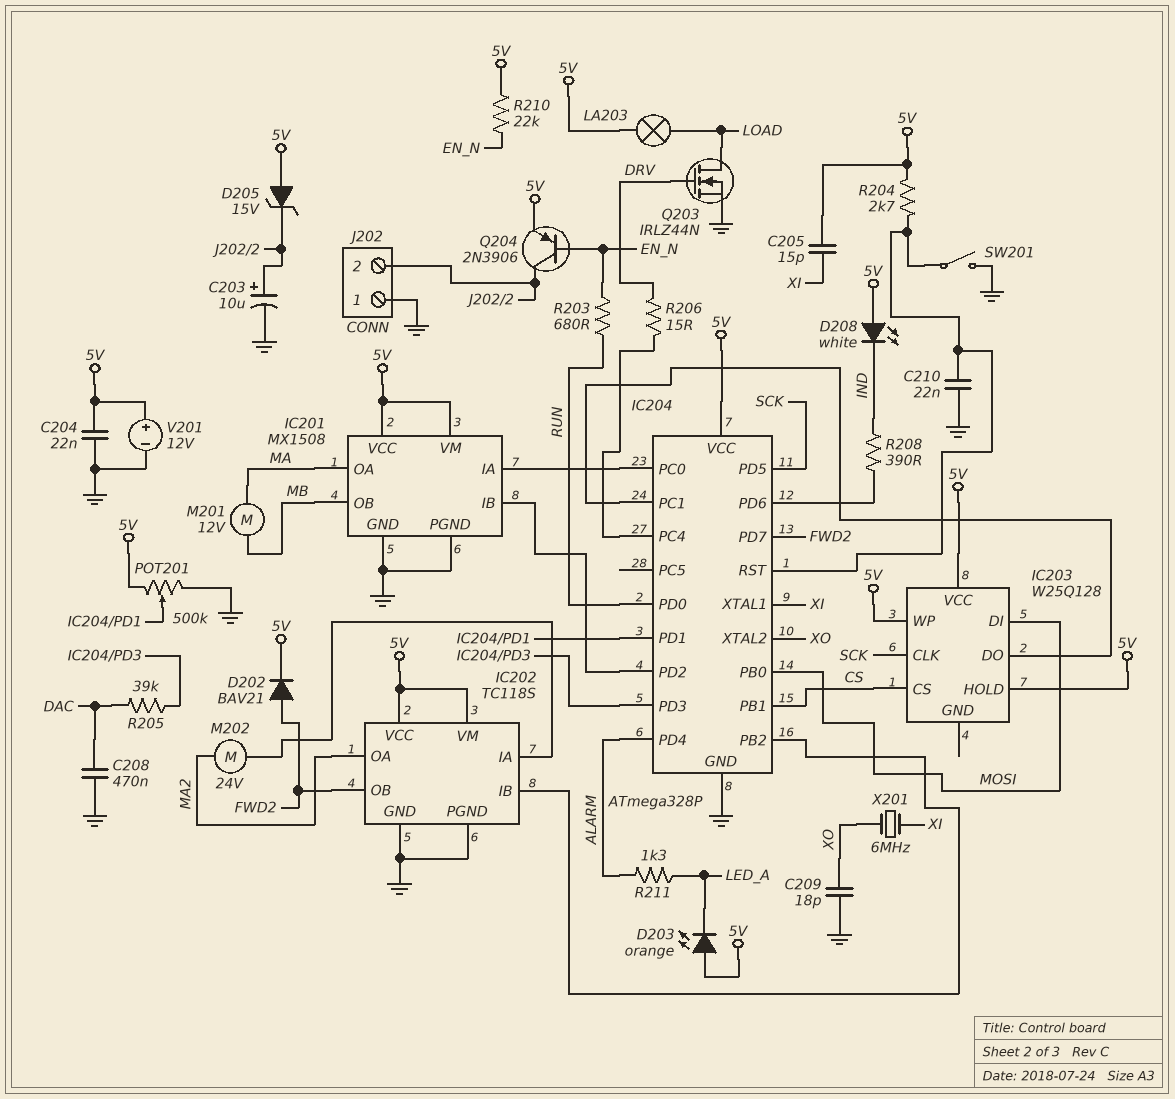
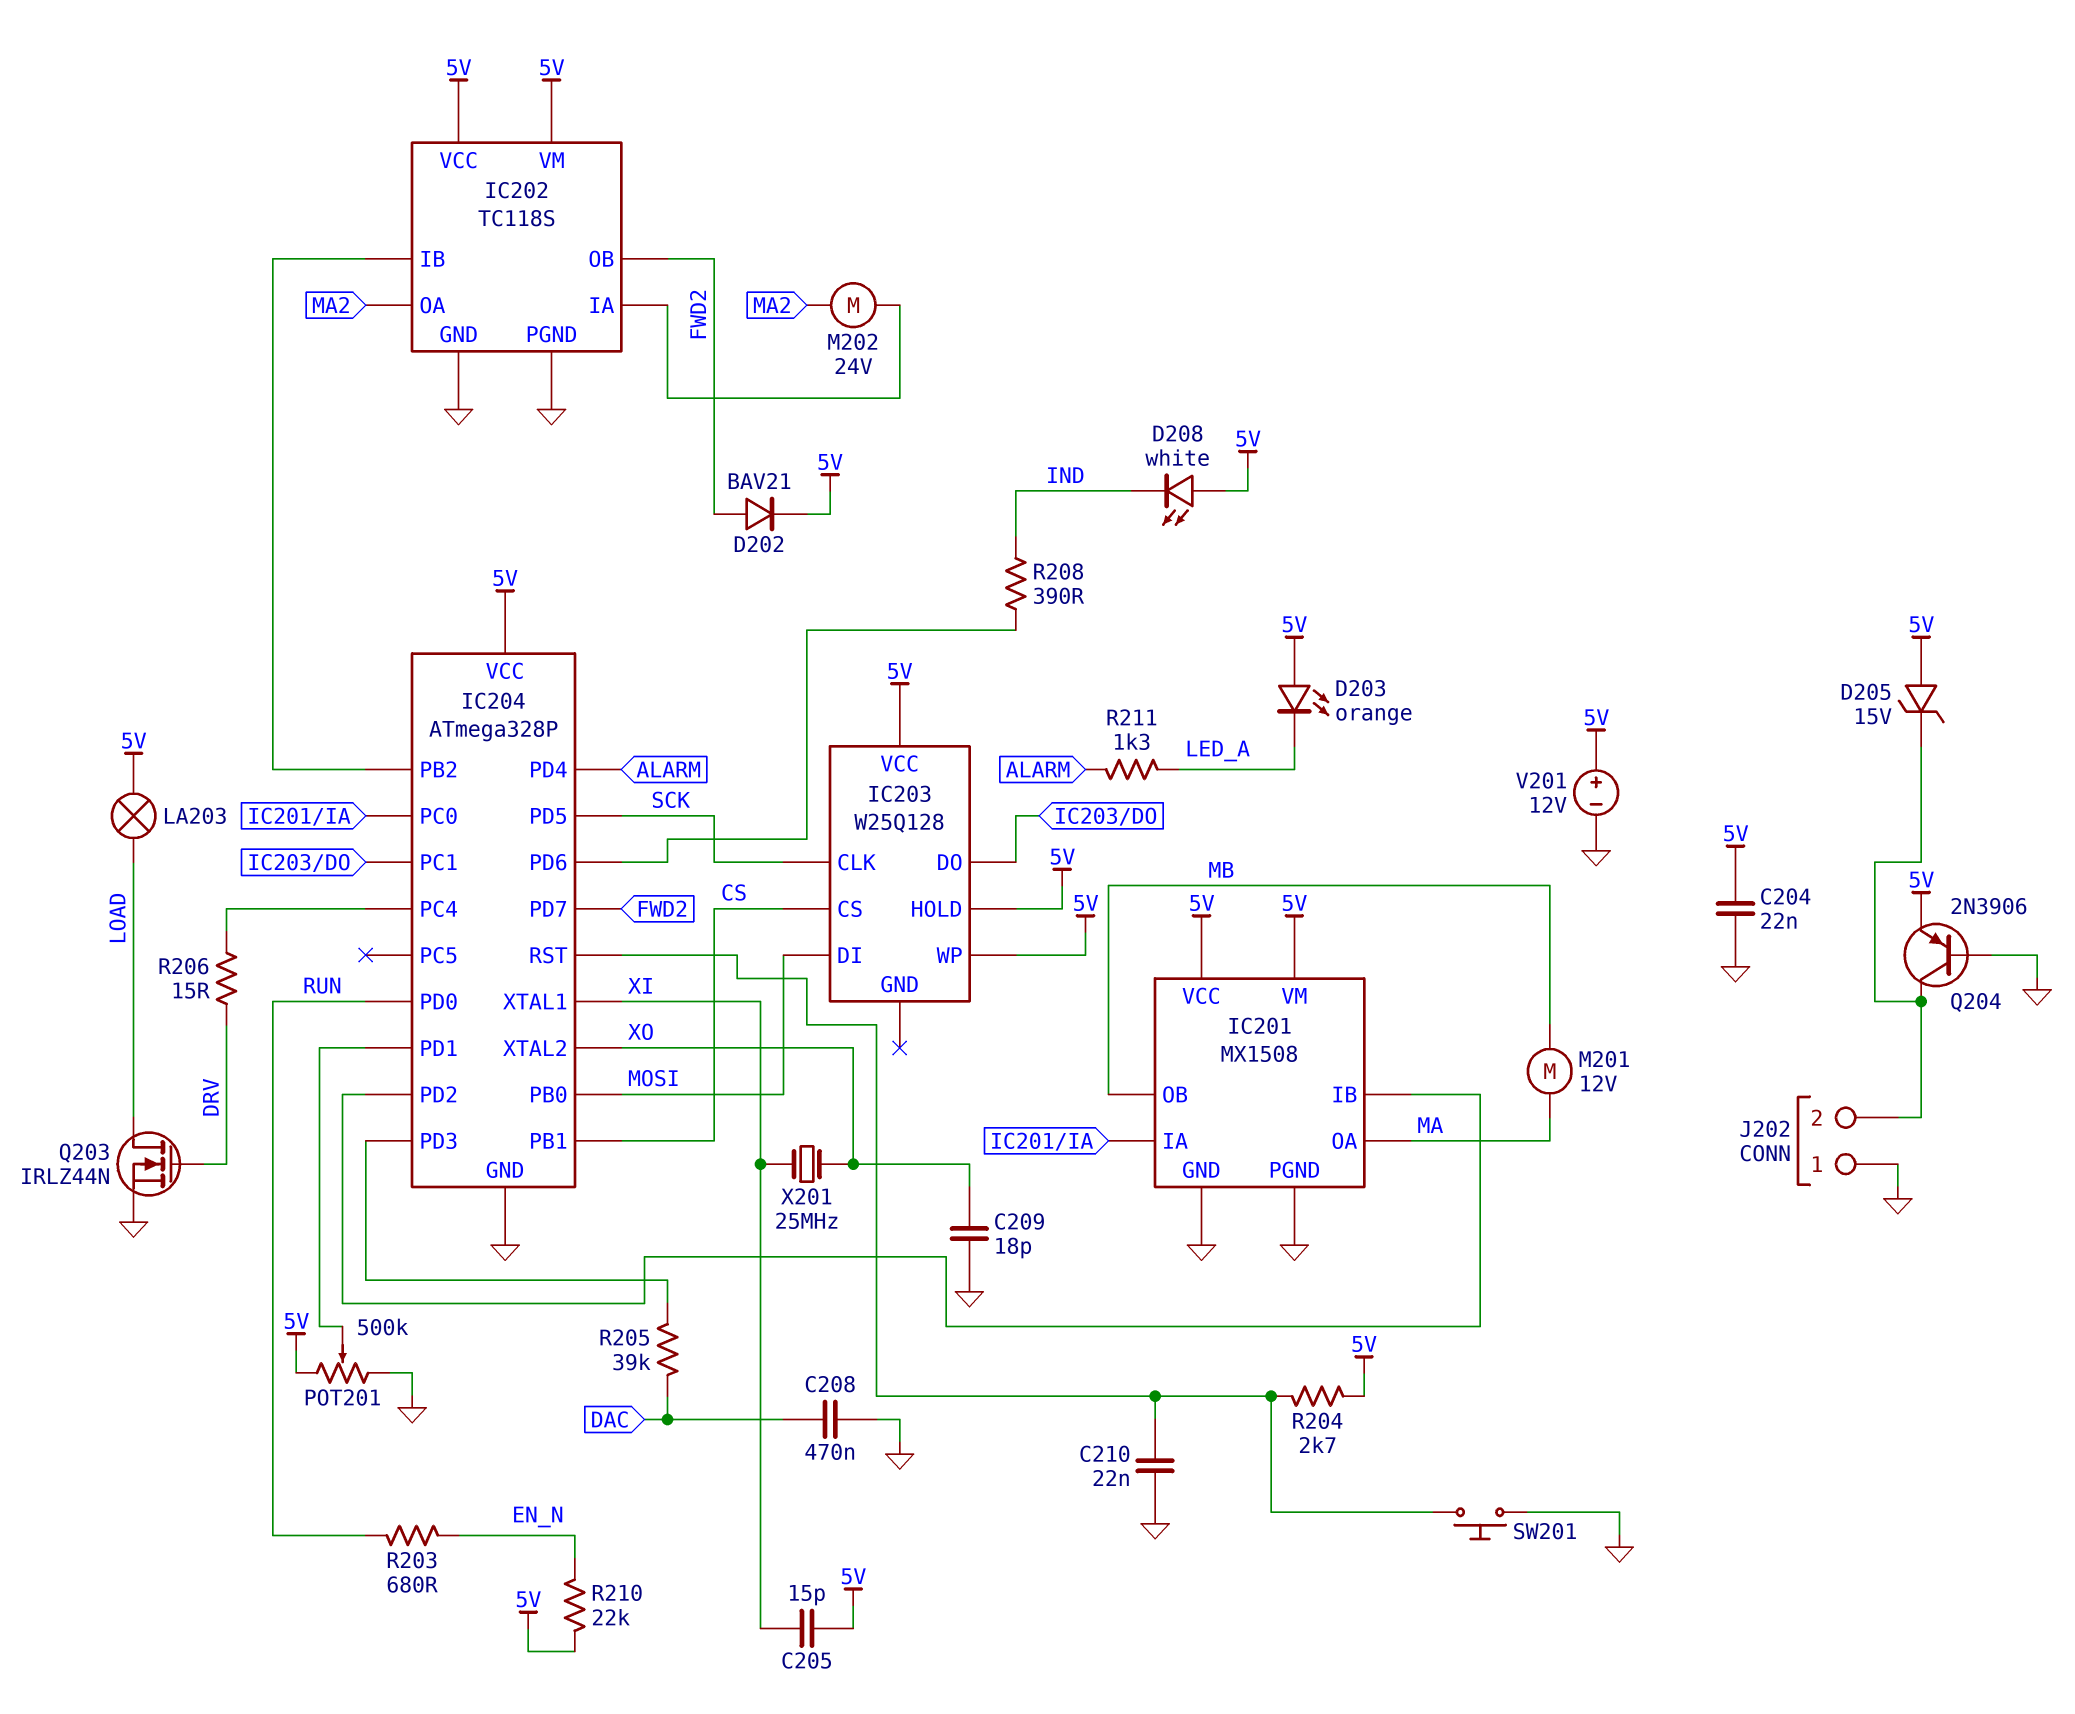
C203: 10uF (plus J202/2, minus GND) -> none
Q204: PNP 2N3906 (B EN_N, C J202/2, E 5V) -> PNP 2N3906 (B GND, C J202/2, E 5V)
SW201: switch (GND, IC204/RST) -> button (GND, IC204/RST)
X201: 6MHz (XI, XO) -> 25MHz (XI, XO)

